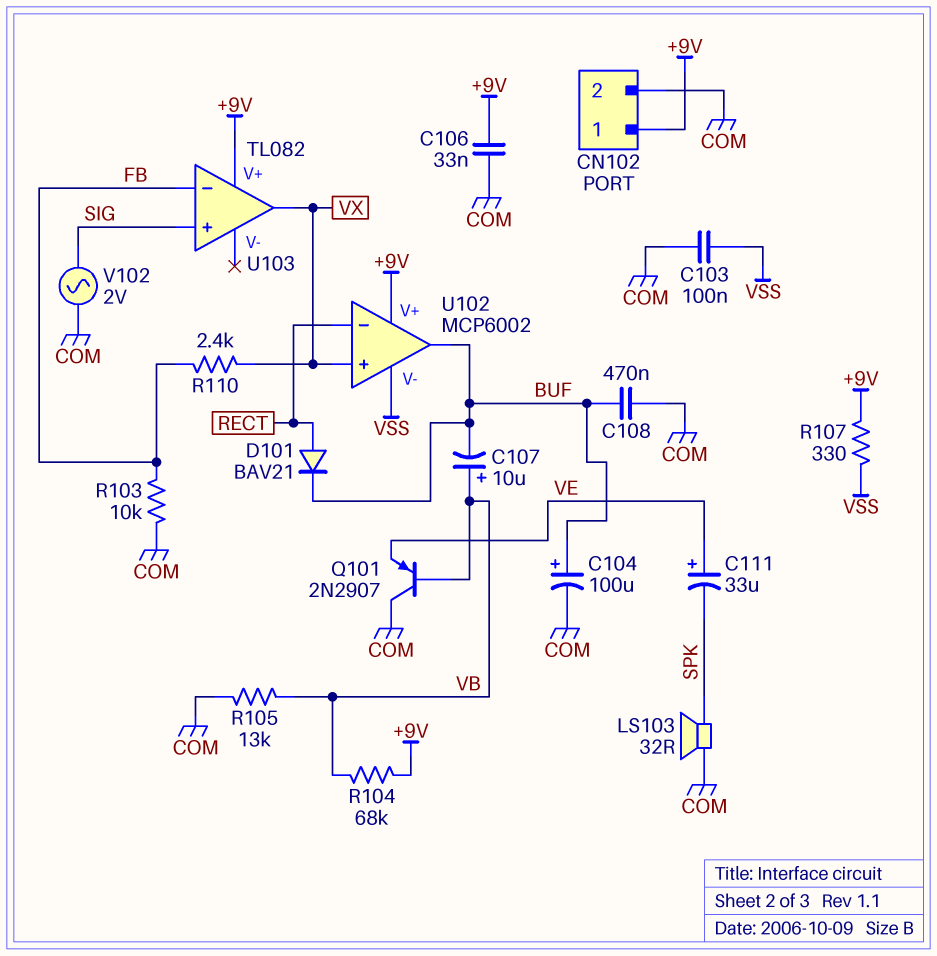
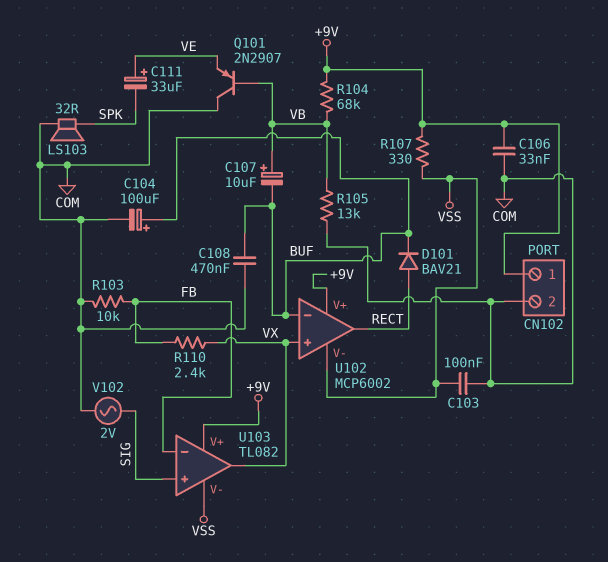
U102 pin in-: RECT -> BUF
U102 pin out: BUF -> RECT
U103 pin V-: none -> VSS

